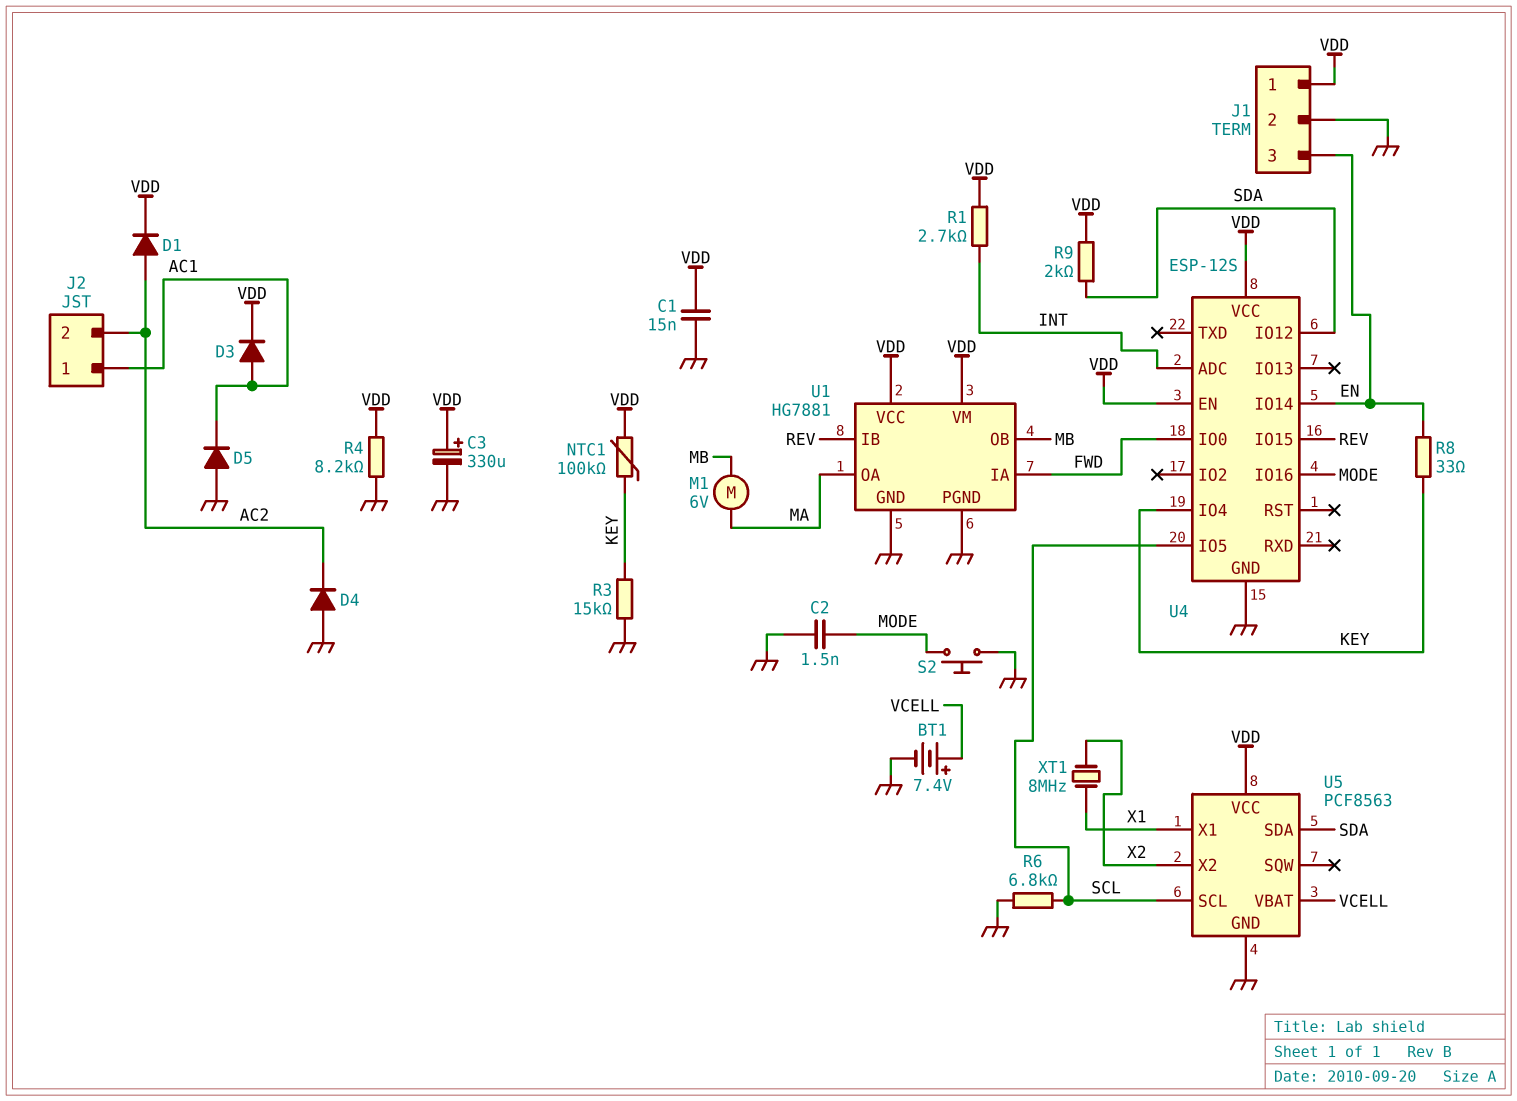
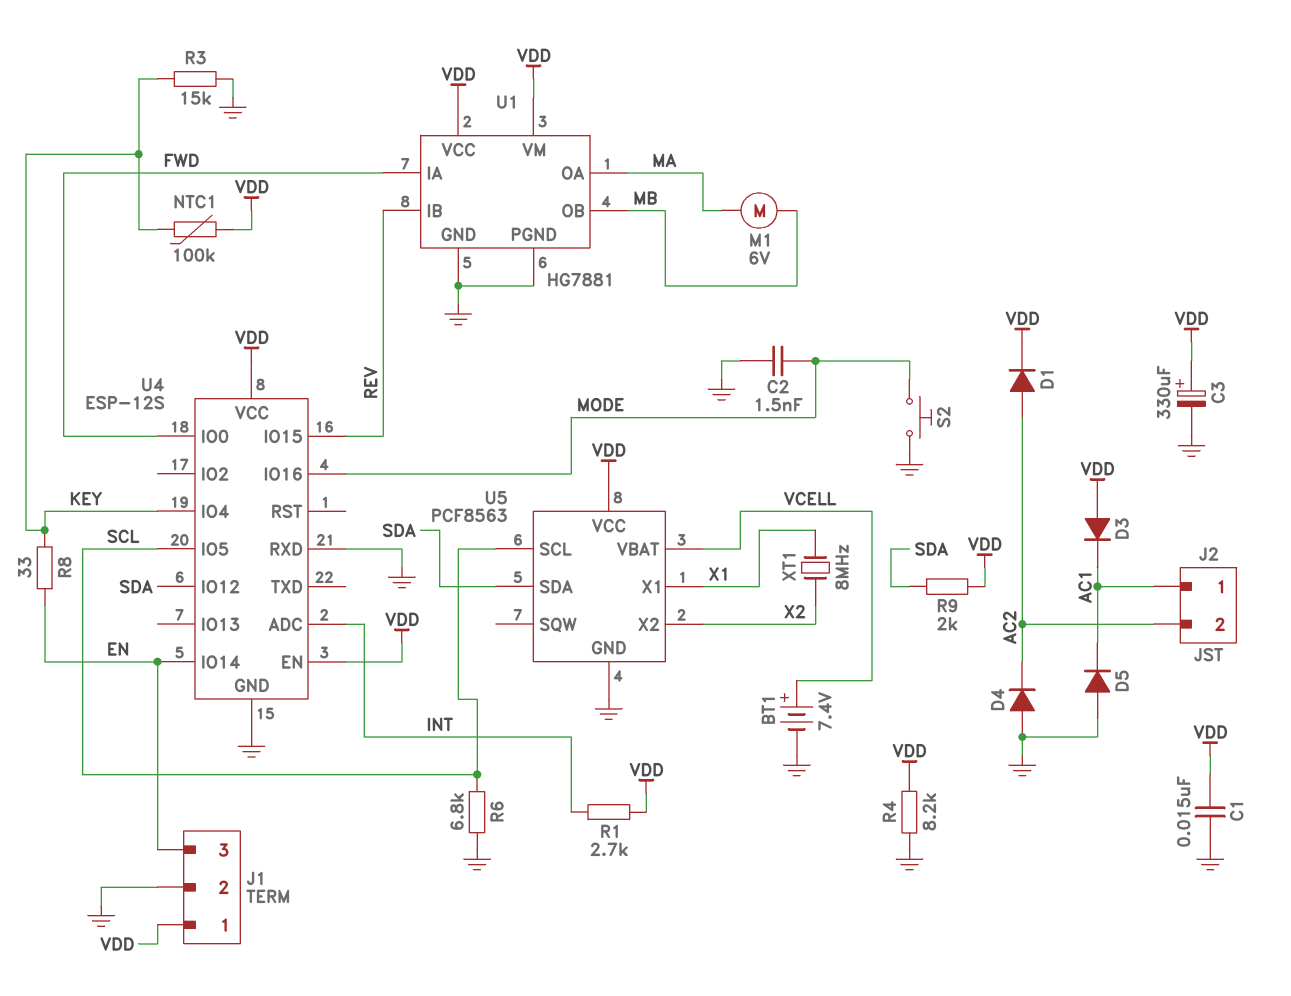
D3: diode (A AC1, K VDD) -> diode (A VDD, K AC1)
U4 pin RXD: none -> GND

